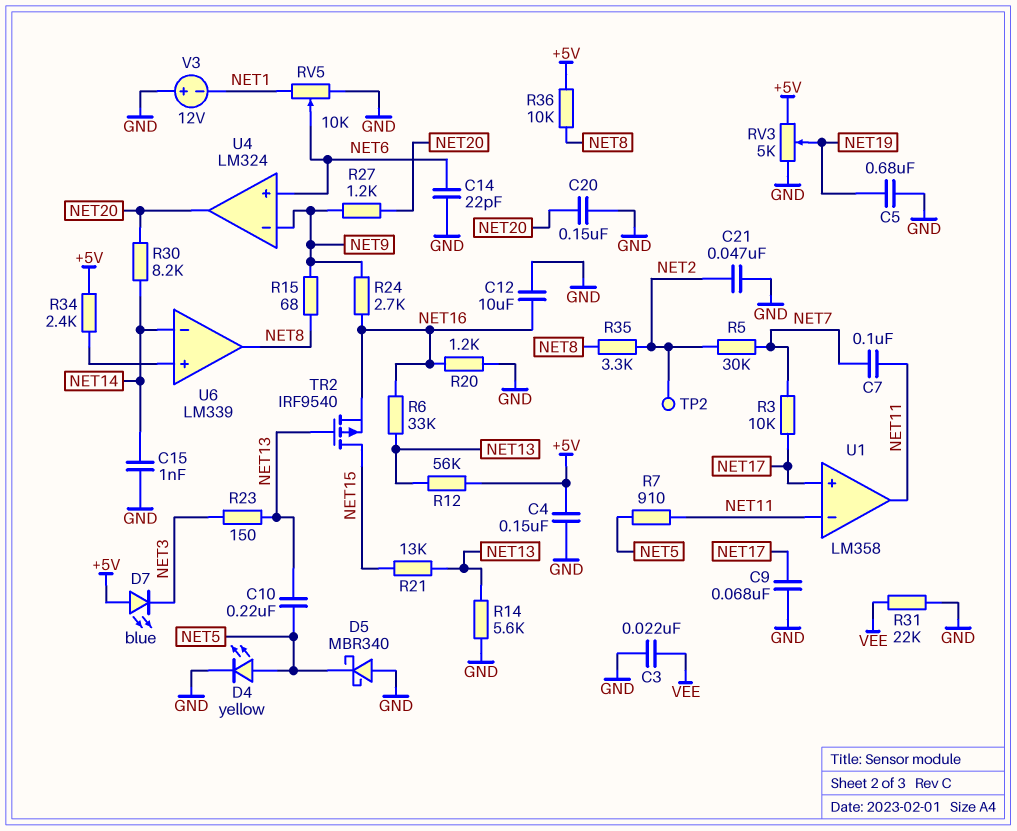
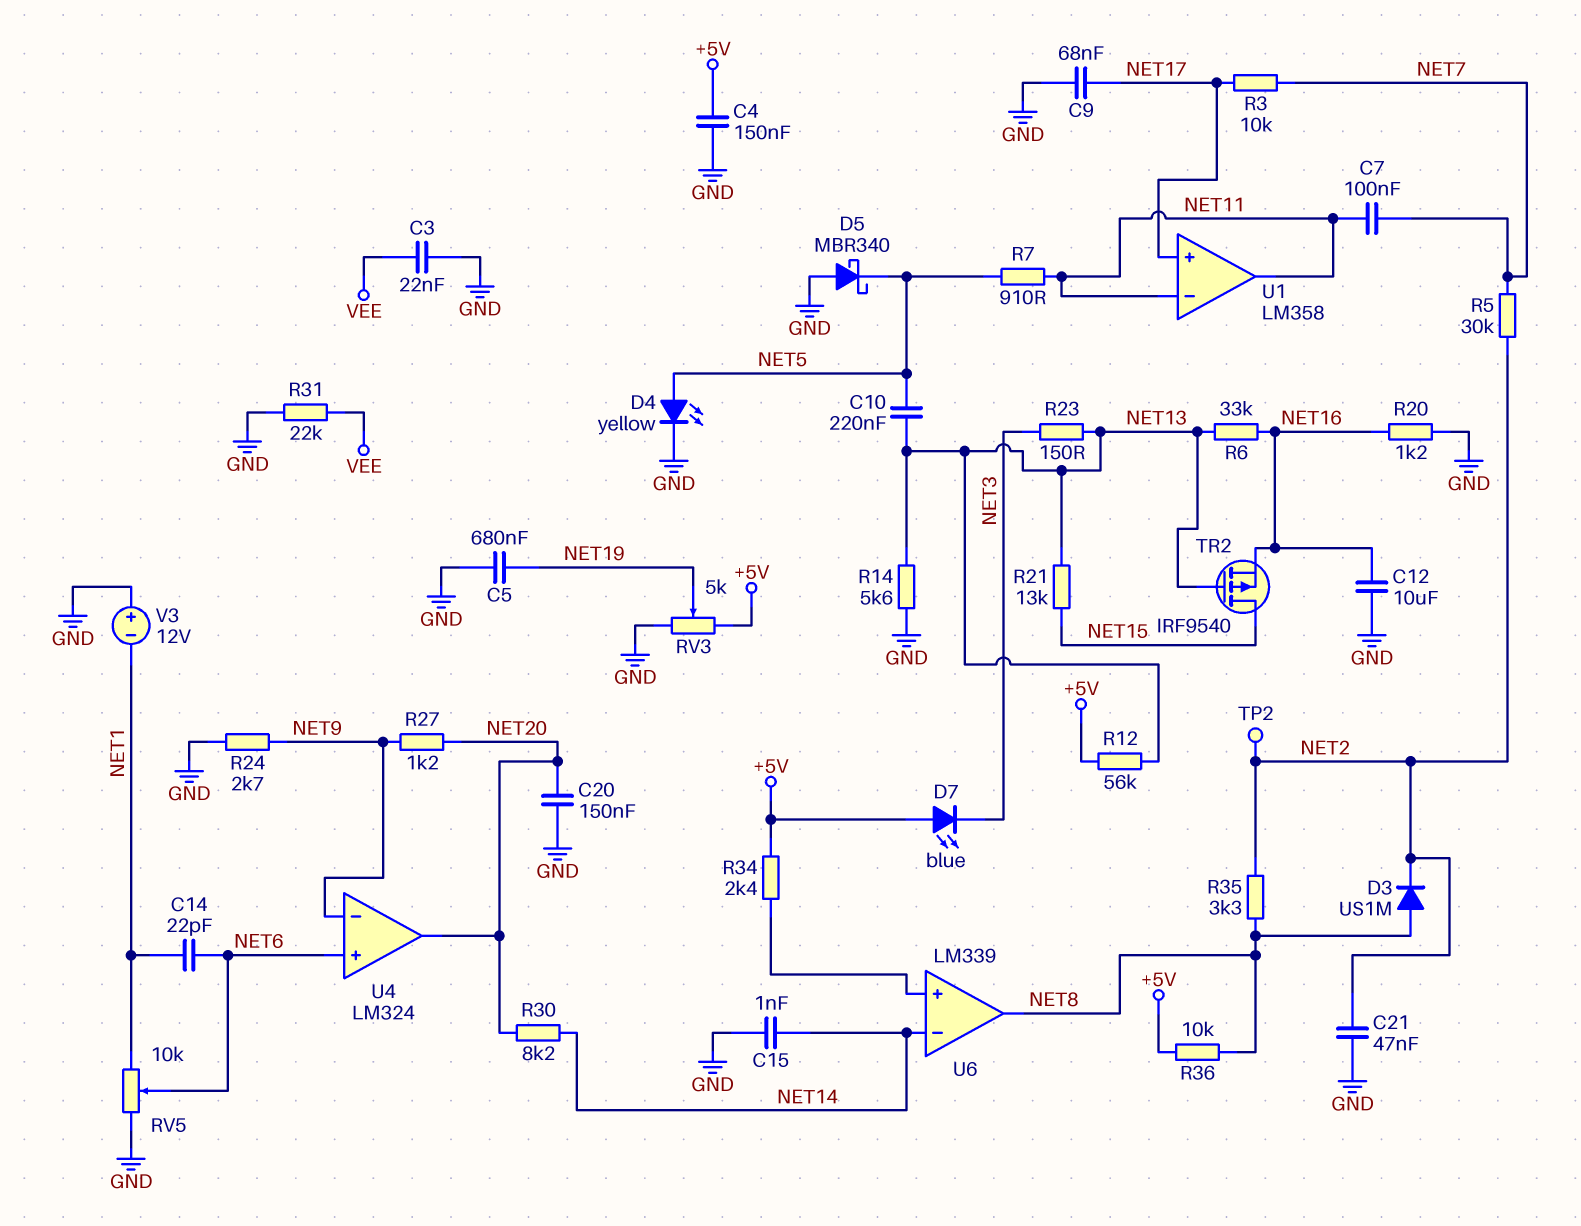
C14: 22pF (GND, NET6) -> 22pF (NET1, NET6)
D3: none -> diode US1M (A NET8, K NET2)
R15: 68 (NET8, NET9) -> none
R24: 2.7k (NET9, NET16) -> 2.7k (GND, NET9)

